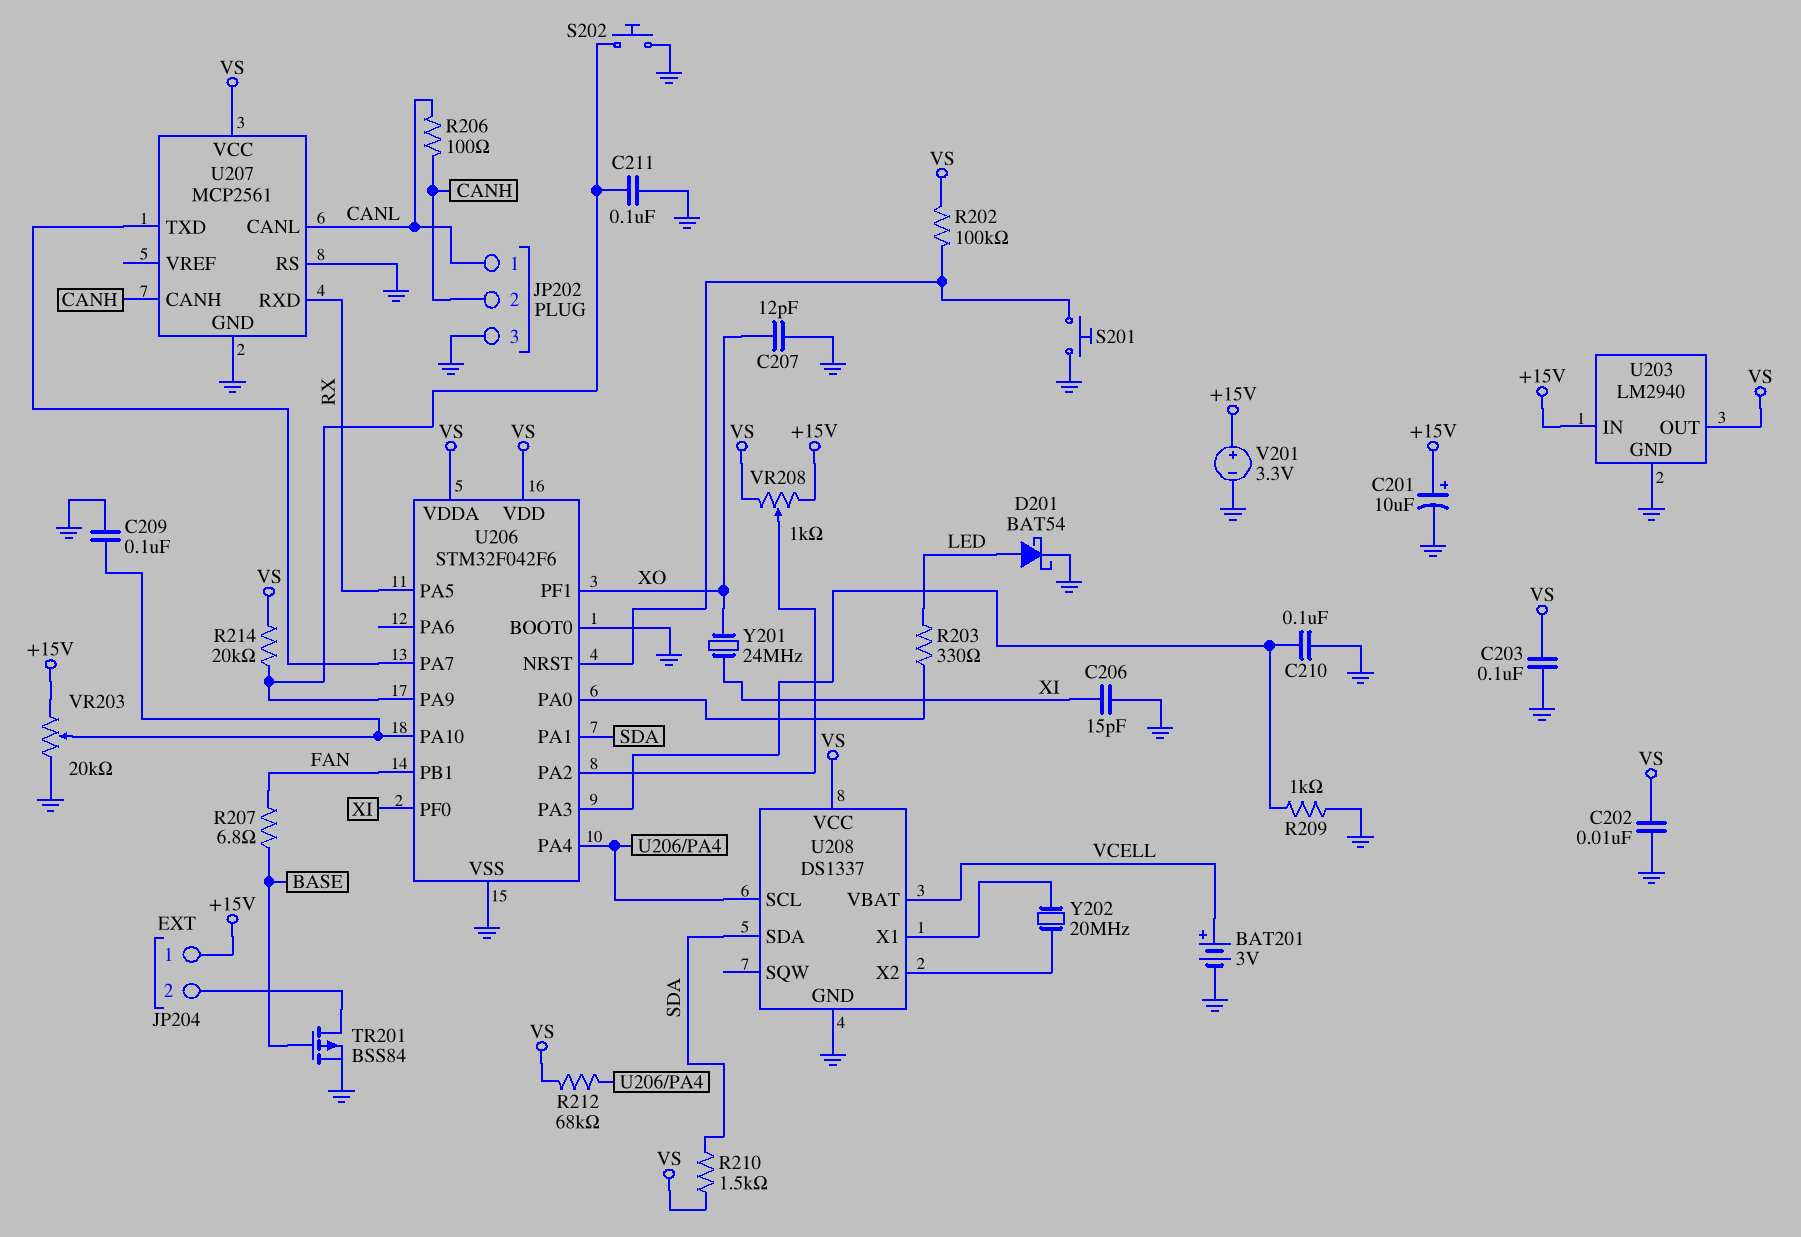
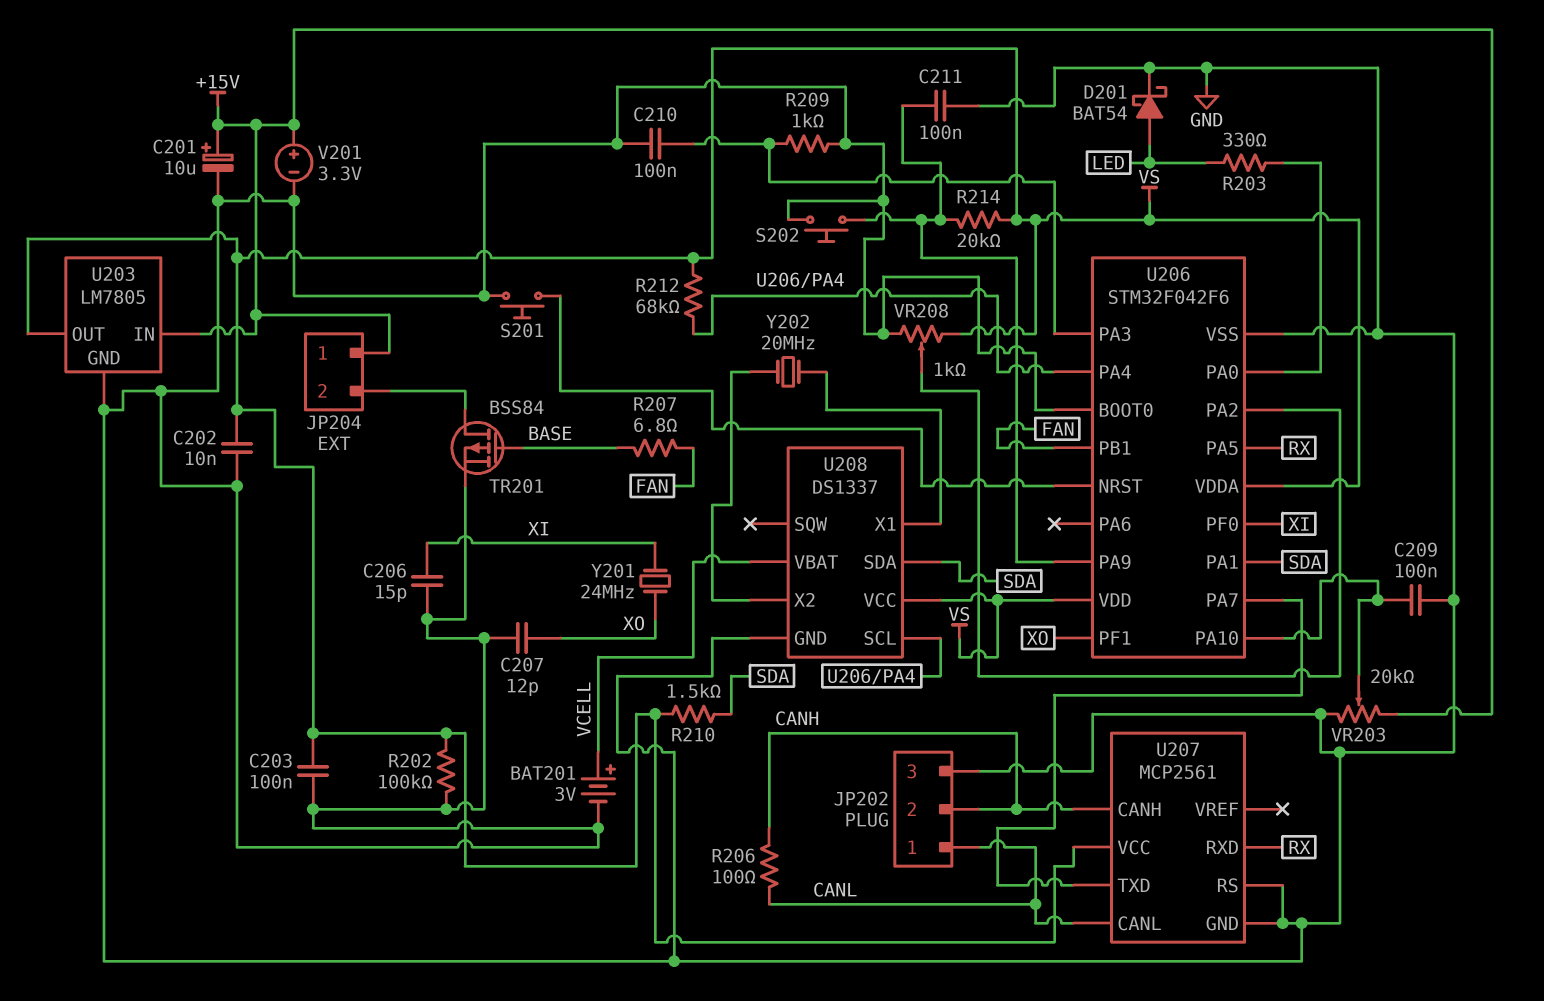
R202: 100k (U206/NRST, VS) -> 100k (GND, VS)
U203: LM2940 -> LM7805
VR208: 1k (+15V, VS, wiper U206/PA2) -> 1k (GND, VS, wiper U206/PA2)

